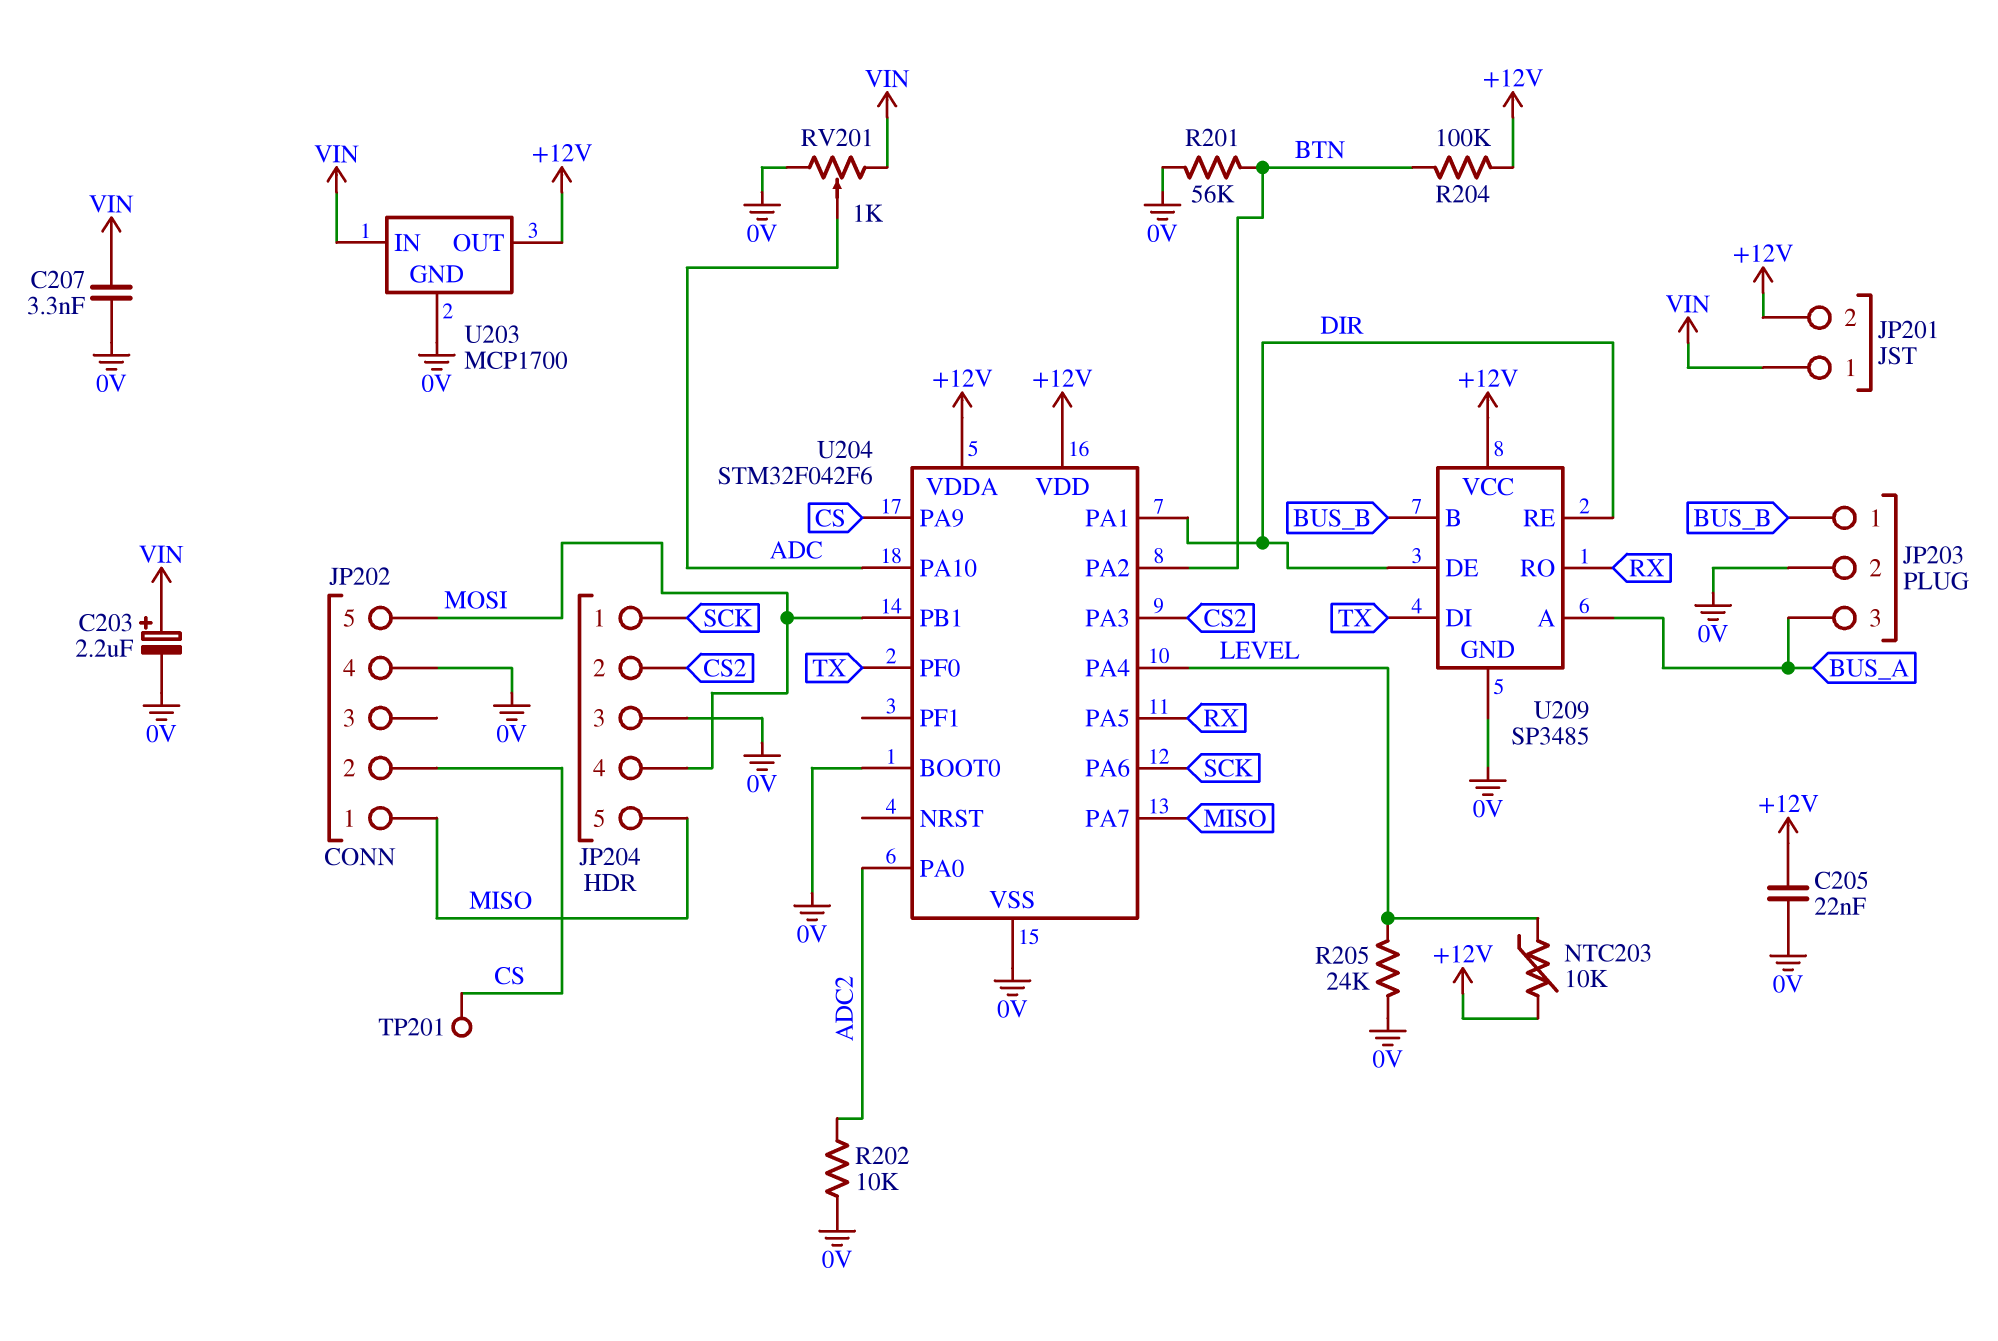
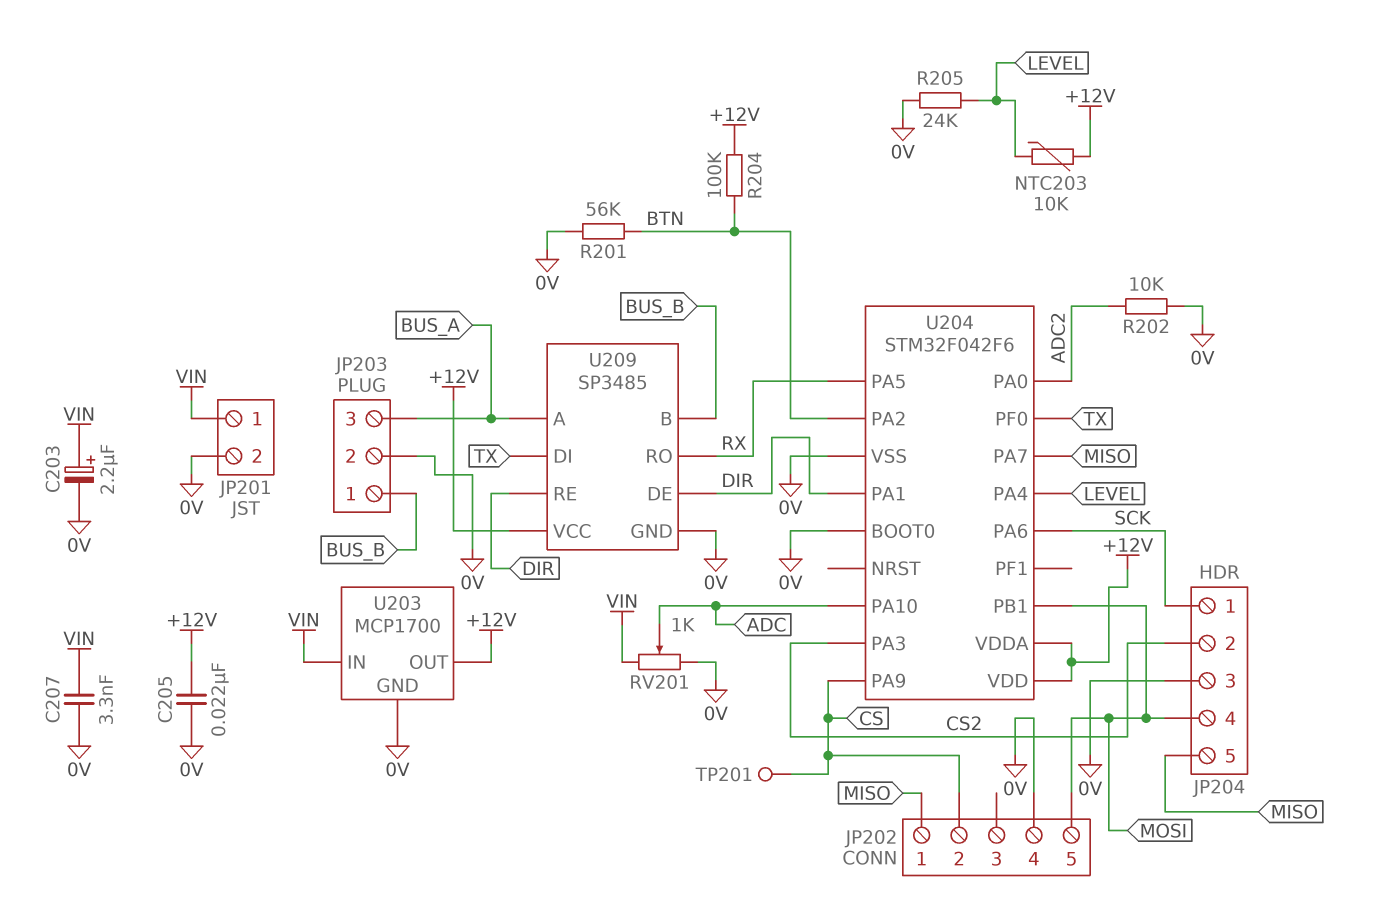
JP201 pin 2: +12V -> 0V

